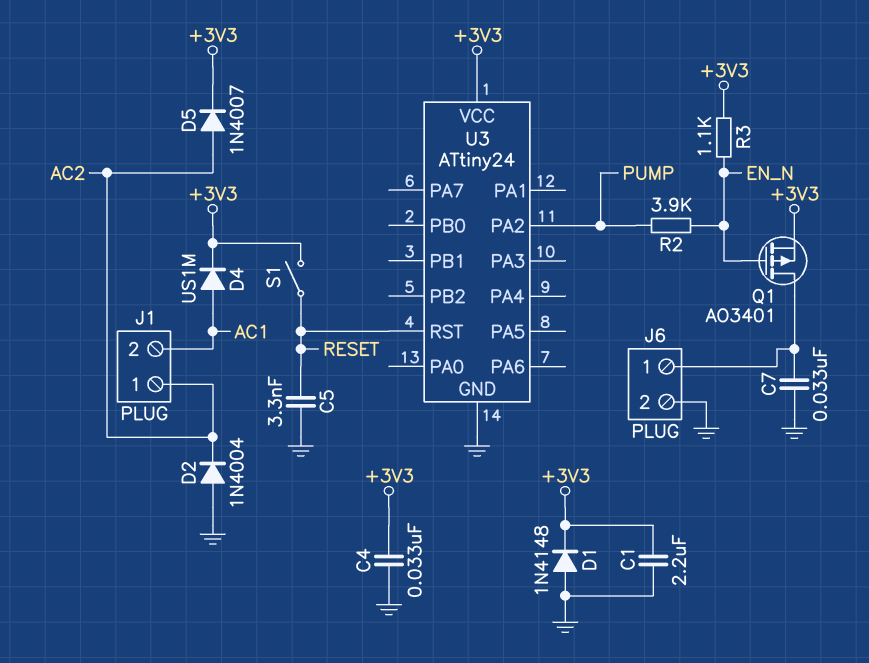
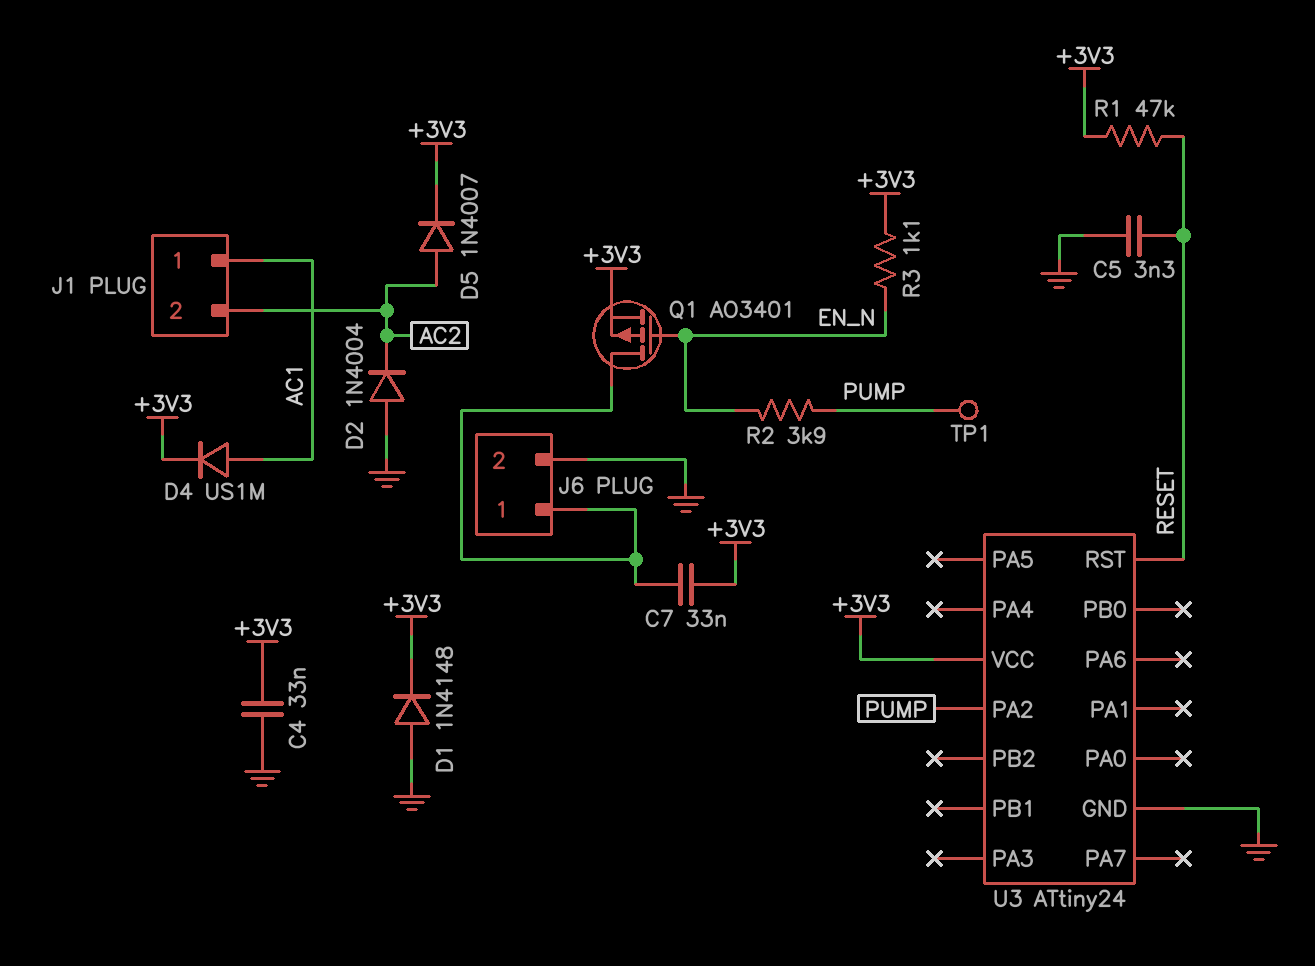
C1: 2.2uF (+3V3, GND) -> none
C7: 33nF (GND, J6/1) -> 33nF (+3V3, J6/1)
J1 pin 1: AC2 -> AC1
J1 pin 2: AC1 -> AC2
R1: none -> 47k (+3V3, RESET)
S1: switch (+3V3, RESET) -> none
TP1: none -> test point (PUMP)

